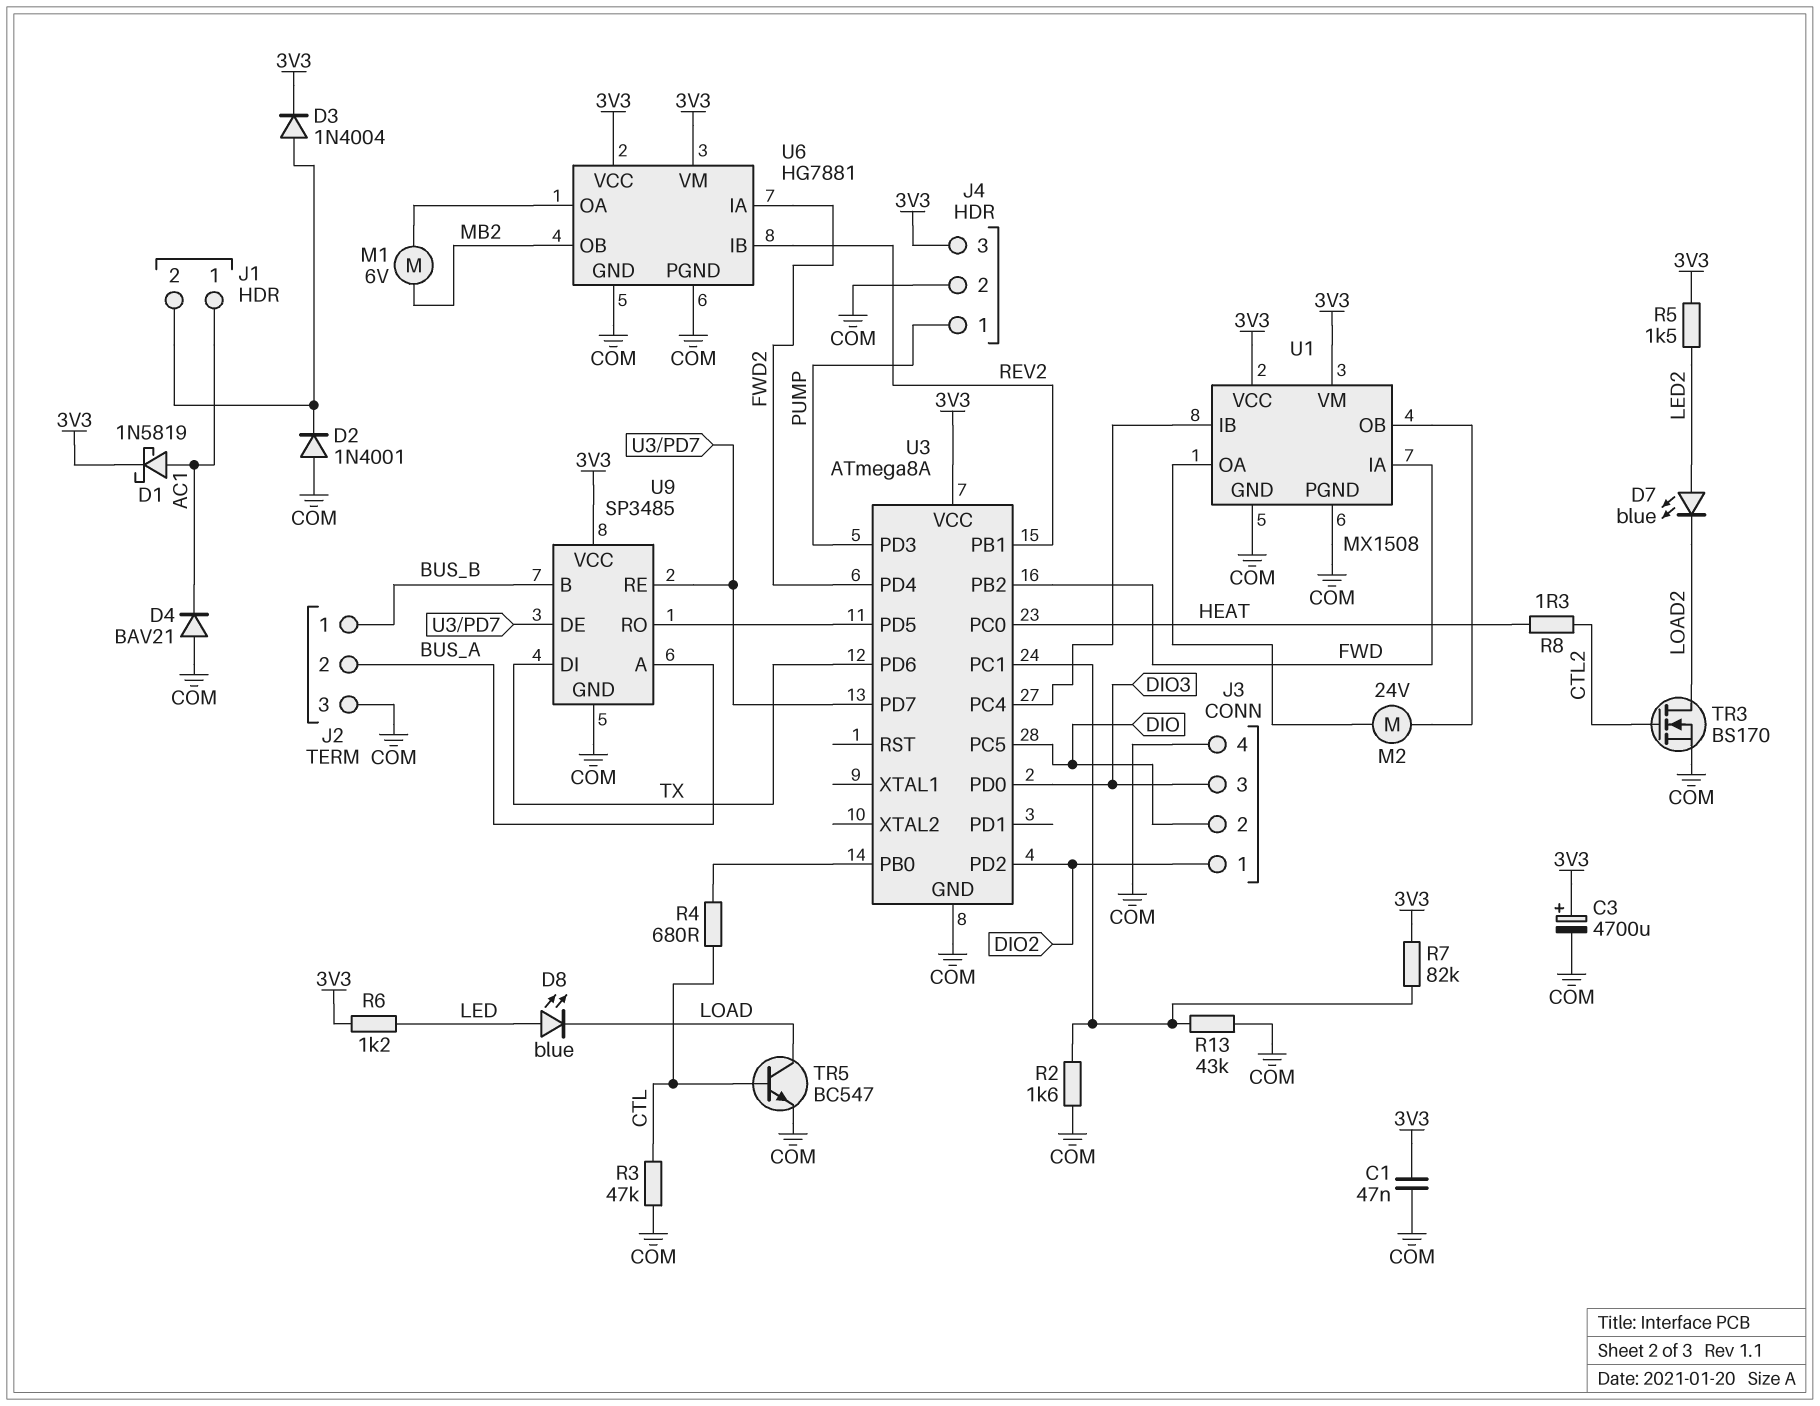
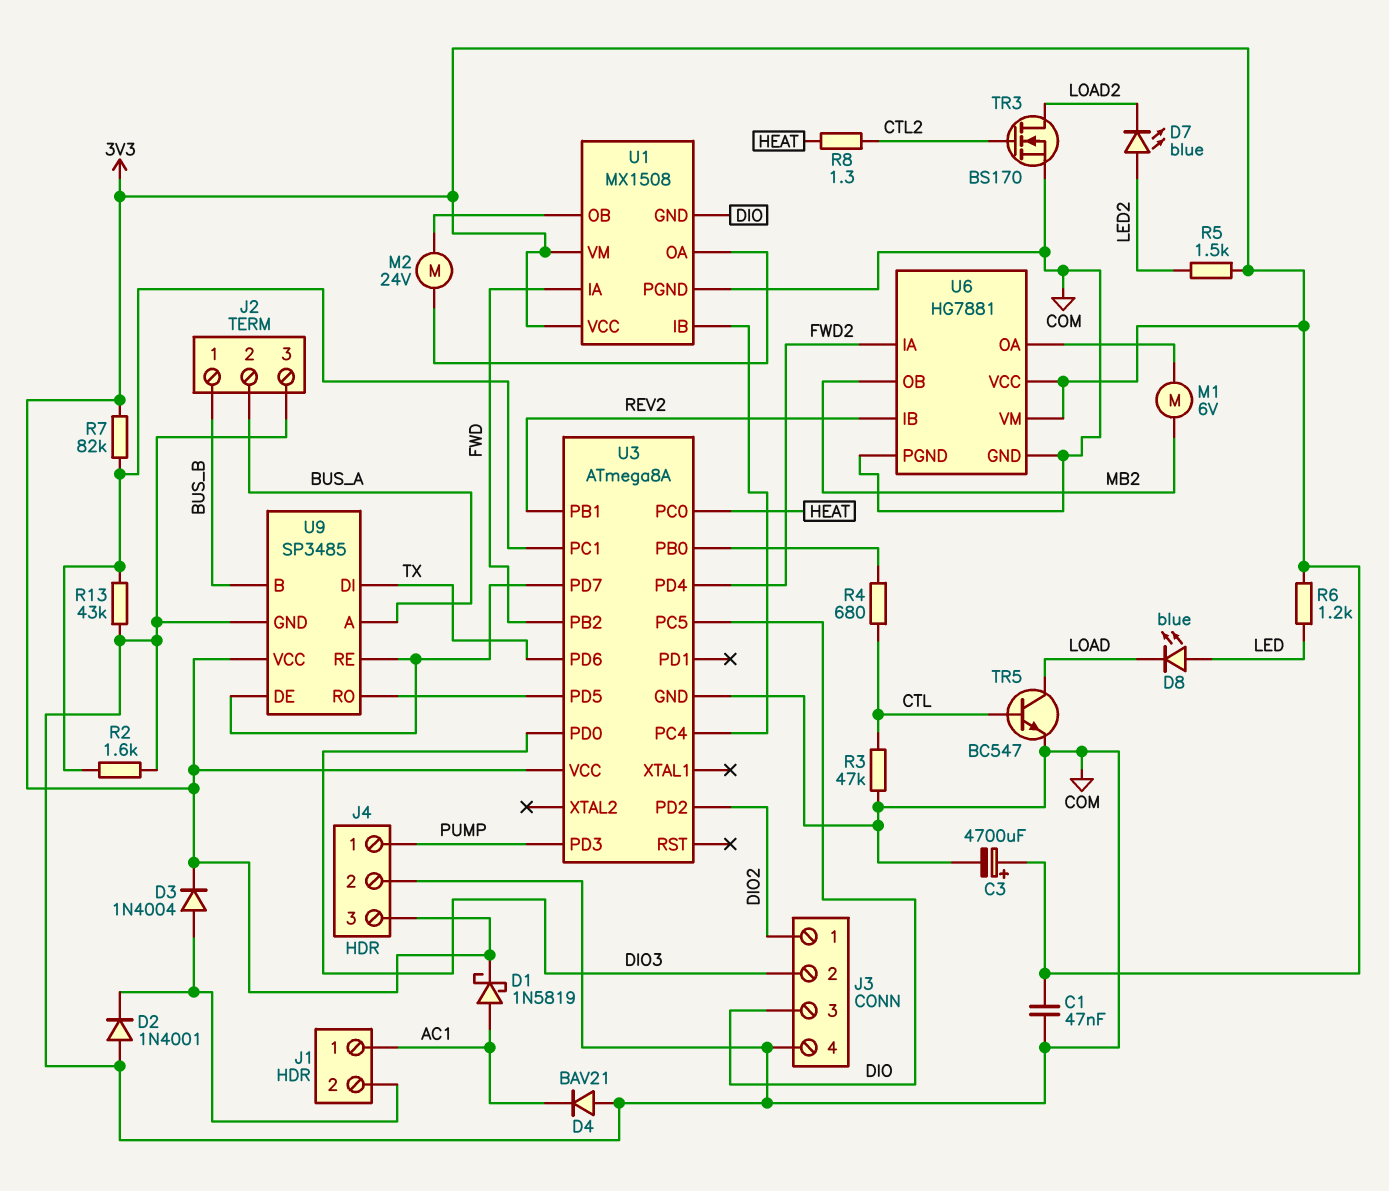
J3 pin 2: DIO -> DIO3
J3 pin 3: DIO3 -> DIO
U1 pin GND: COM -> DIO

